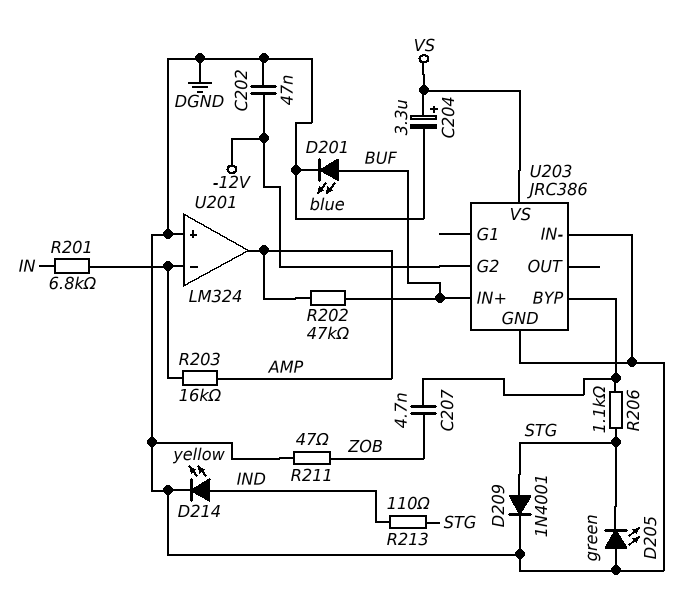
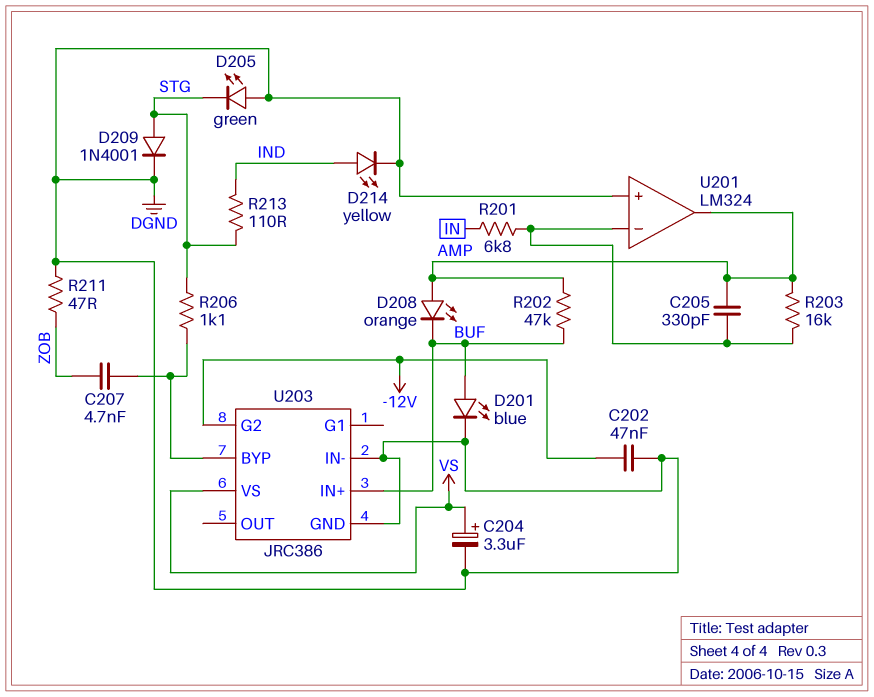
C205: none -> 330pF (AMP, U201/in-)
D208: none -> LED orange (A AMP, K BUF)

